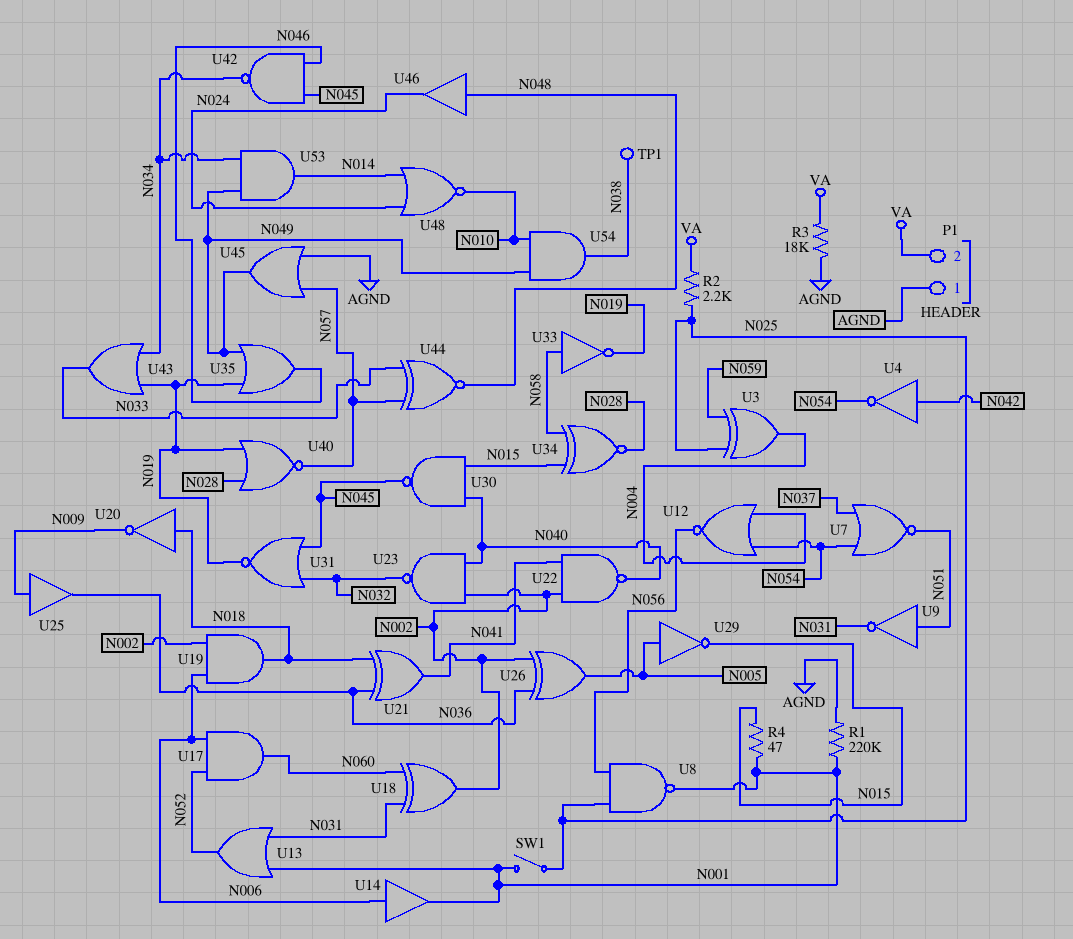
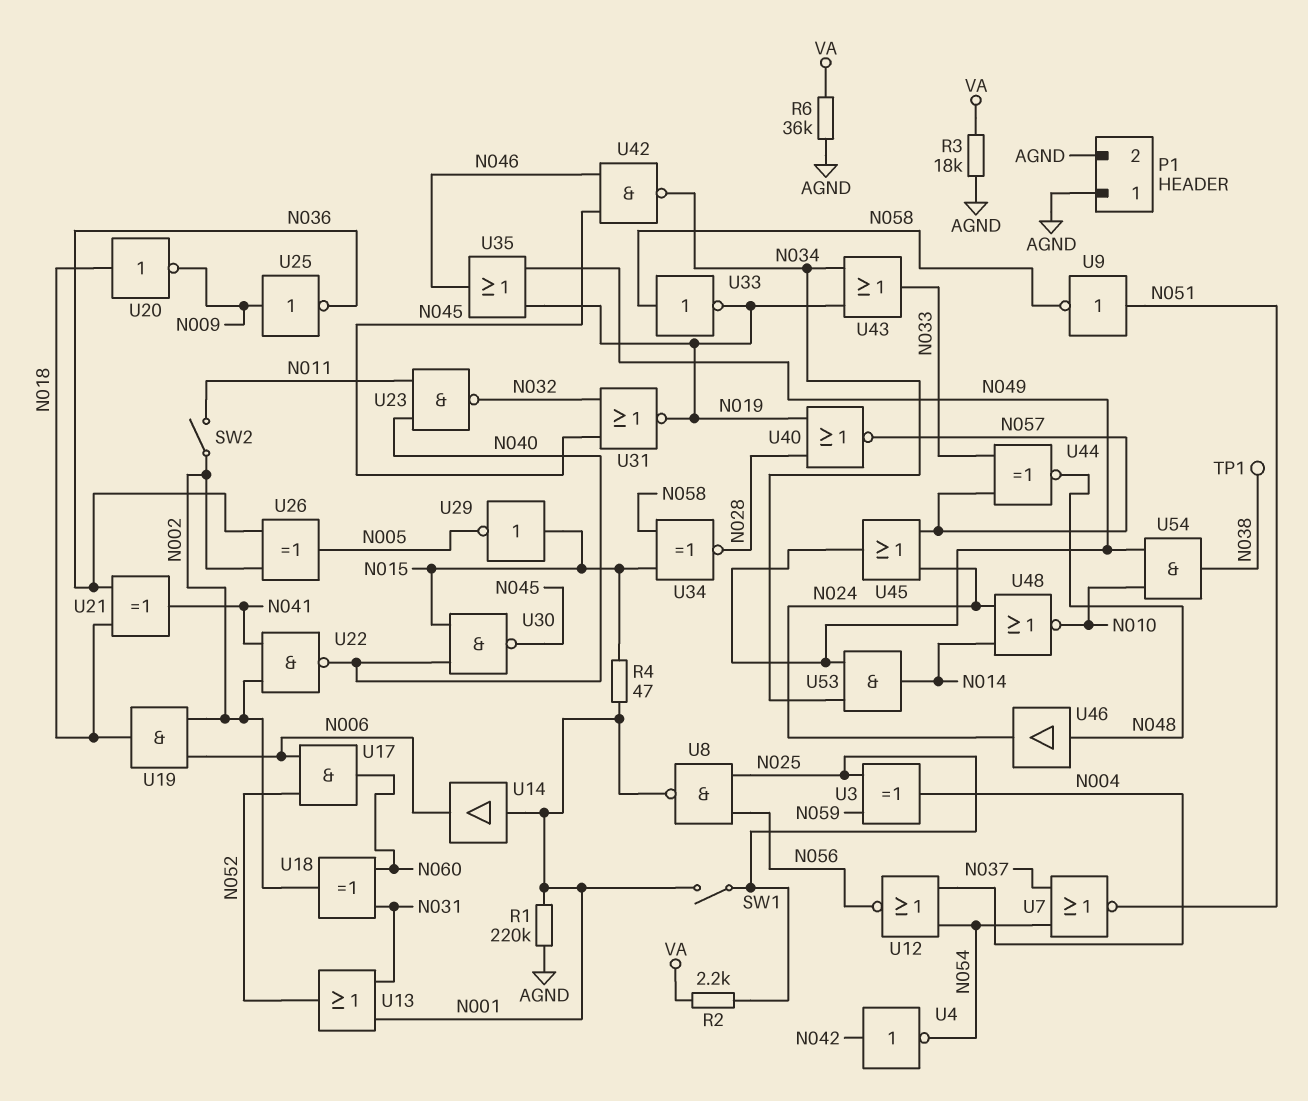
P1 pin 2: VA -> AGND
R6: none -> 36k (AGND, VA)
SW2: none -> switch (N002, N011)
U9: NOT (in N051, out N031) -> NOT (in N051, out N058)
U14: buffer (in N006, out N001) -> buffer (in N001, out N006)
U23: NAND (in N002, in N040, out N032) -> NAND (in N011, in N040, out N032)
U25: buffer (in N009, out N036) -> NOT (in N009, out N036)
U29: NOT (in N005, out N015) -> NOT (in N015, out N005)
U45: OR (in AGND, in N057, out N049) -> OR (in N024, in N057, out N049)

